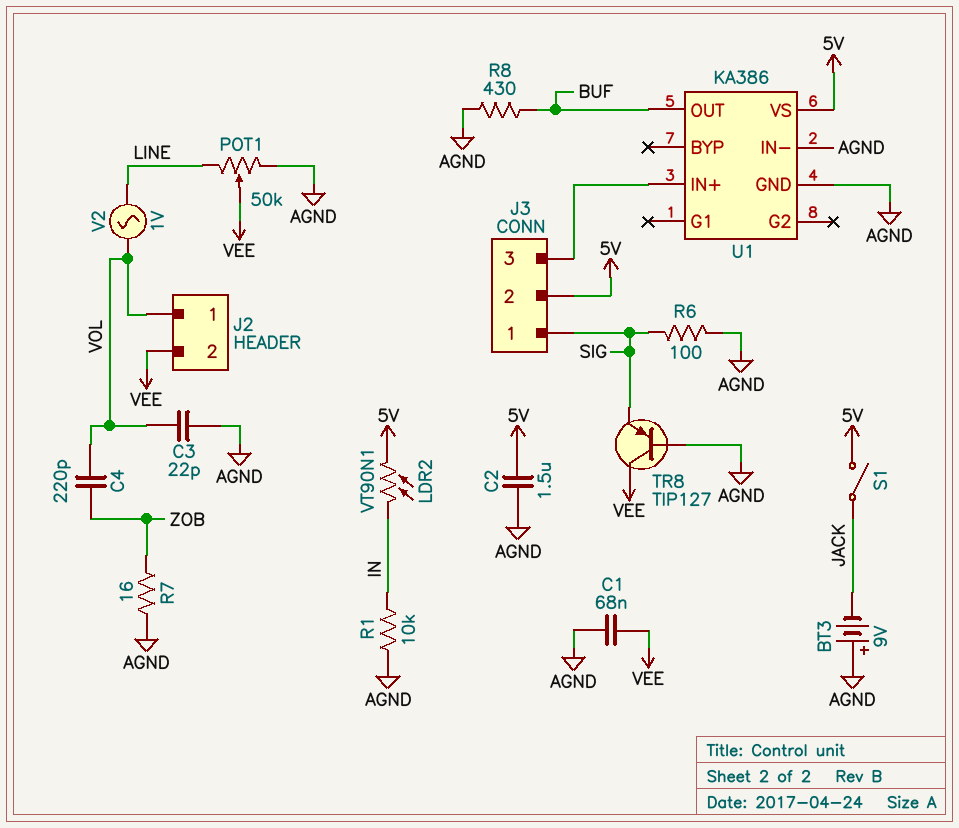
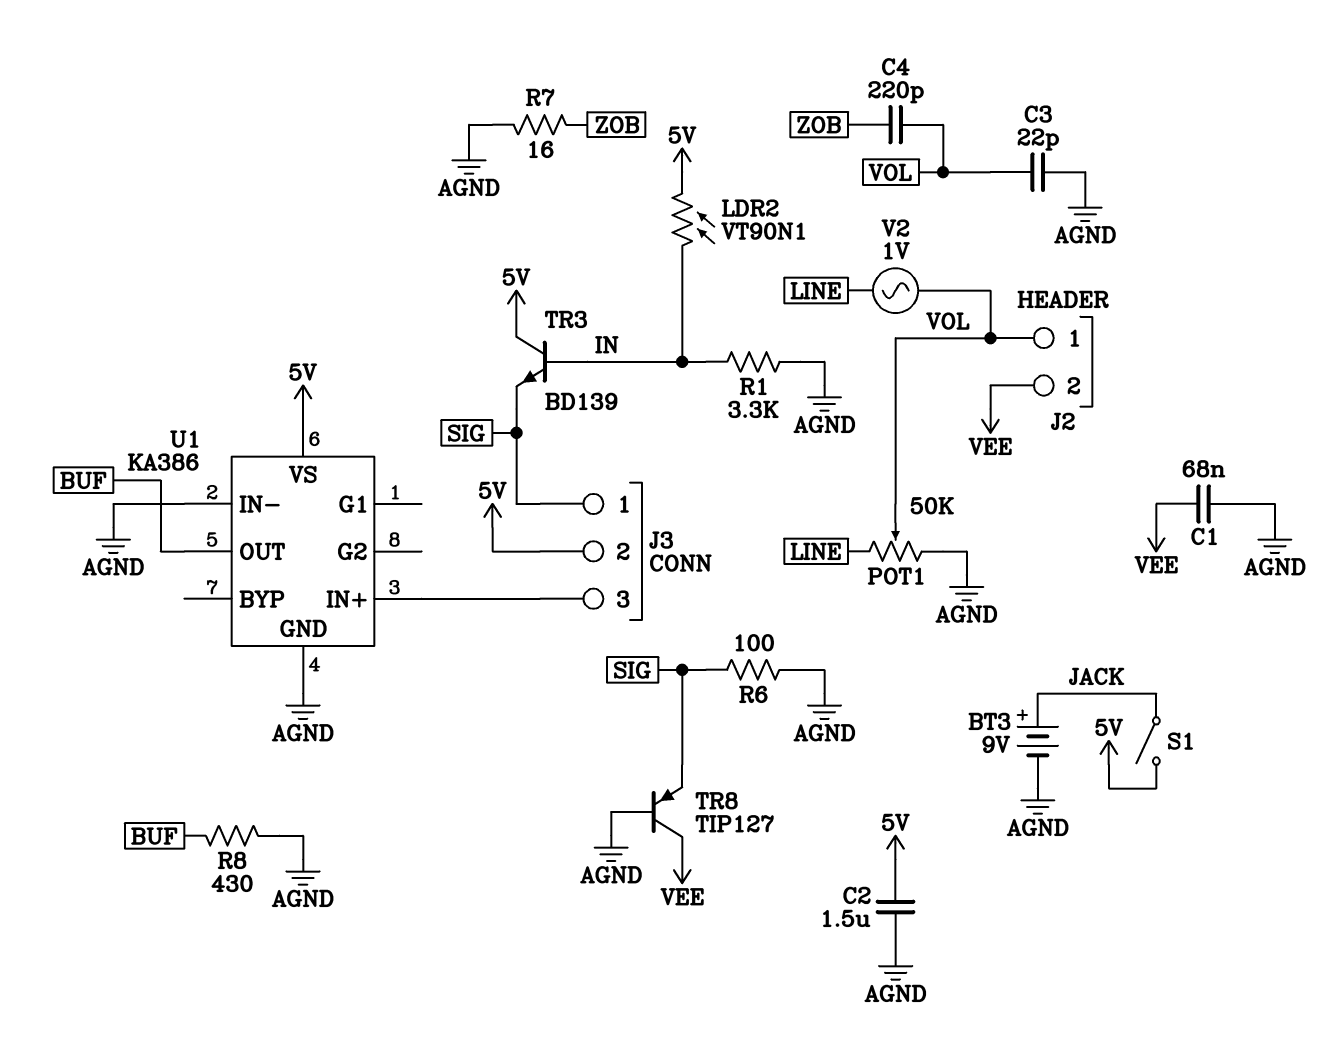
BT3: 9V (plus AGND, minus JACK) -> 9V (plus JACK, minus AGND)
POT1: 50k (AGND, LINE, wiper VEE) -> 50k (AGND, LINE, wiper VOL)
R1: 10k (AGND, IN) -> 3.3k (AGND, IN)
TR3: none -> NPN BD139 (B IN, C 5V, E SIG)

